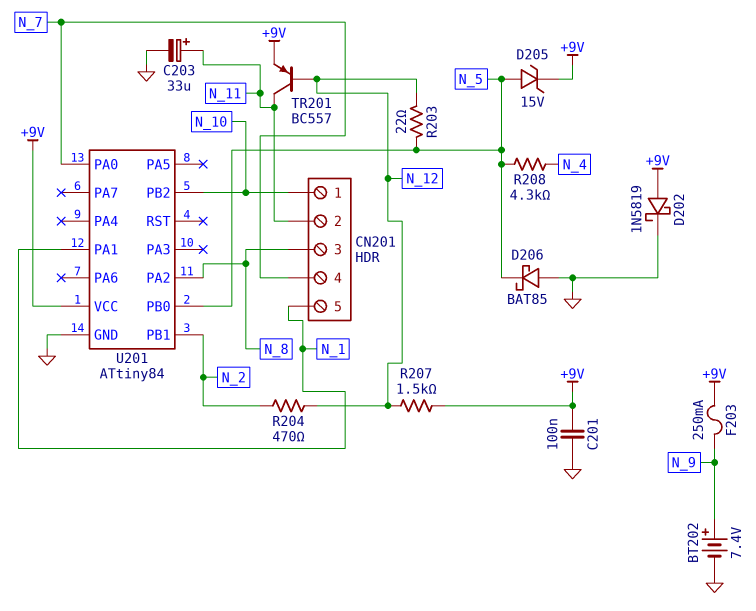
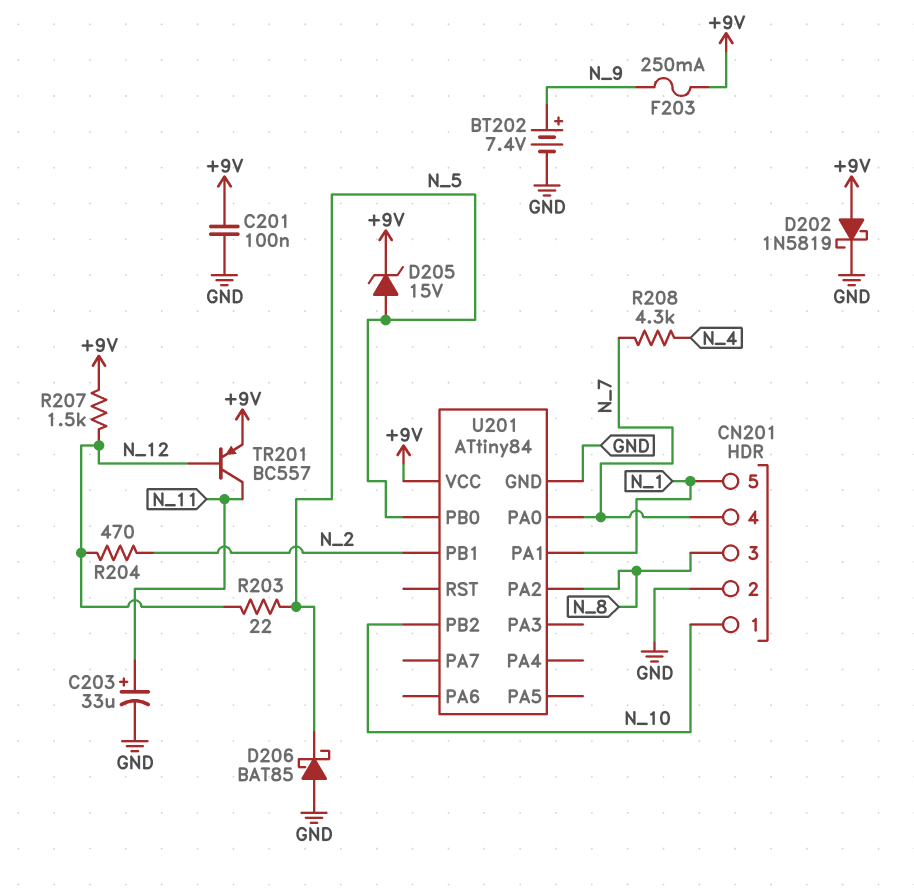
CN201 pin 2: N_11 -> GND
R208: 4.3k (N_4, N_5) -> 4.3k (N_4, N_7)

